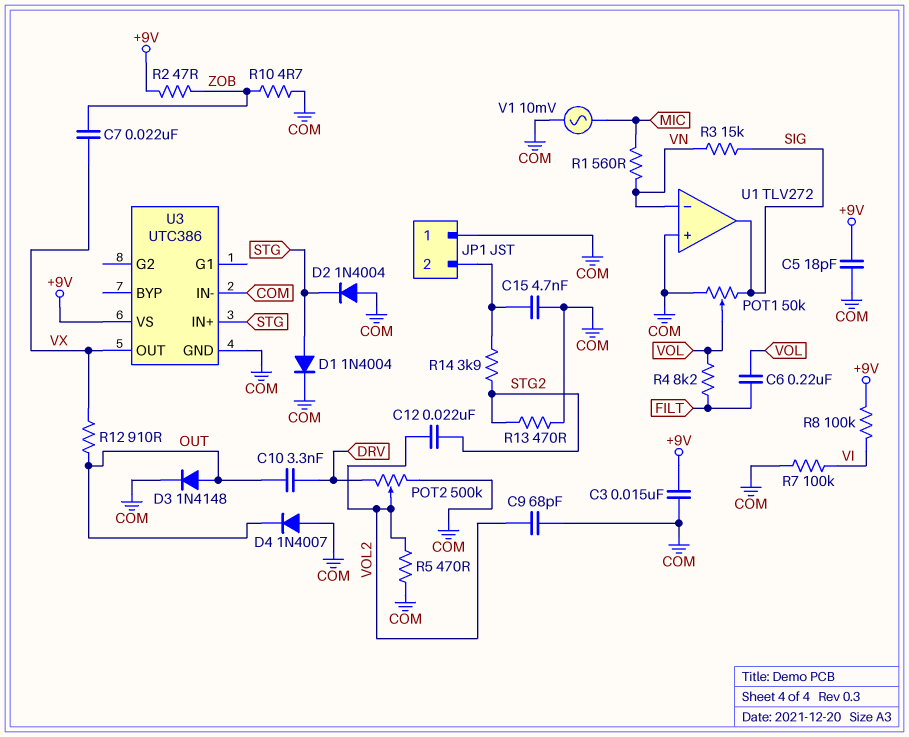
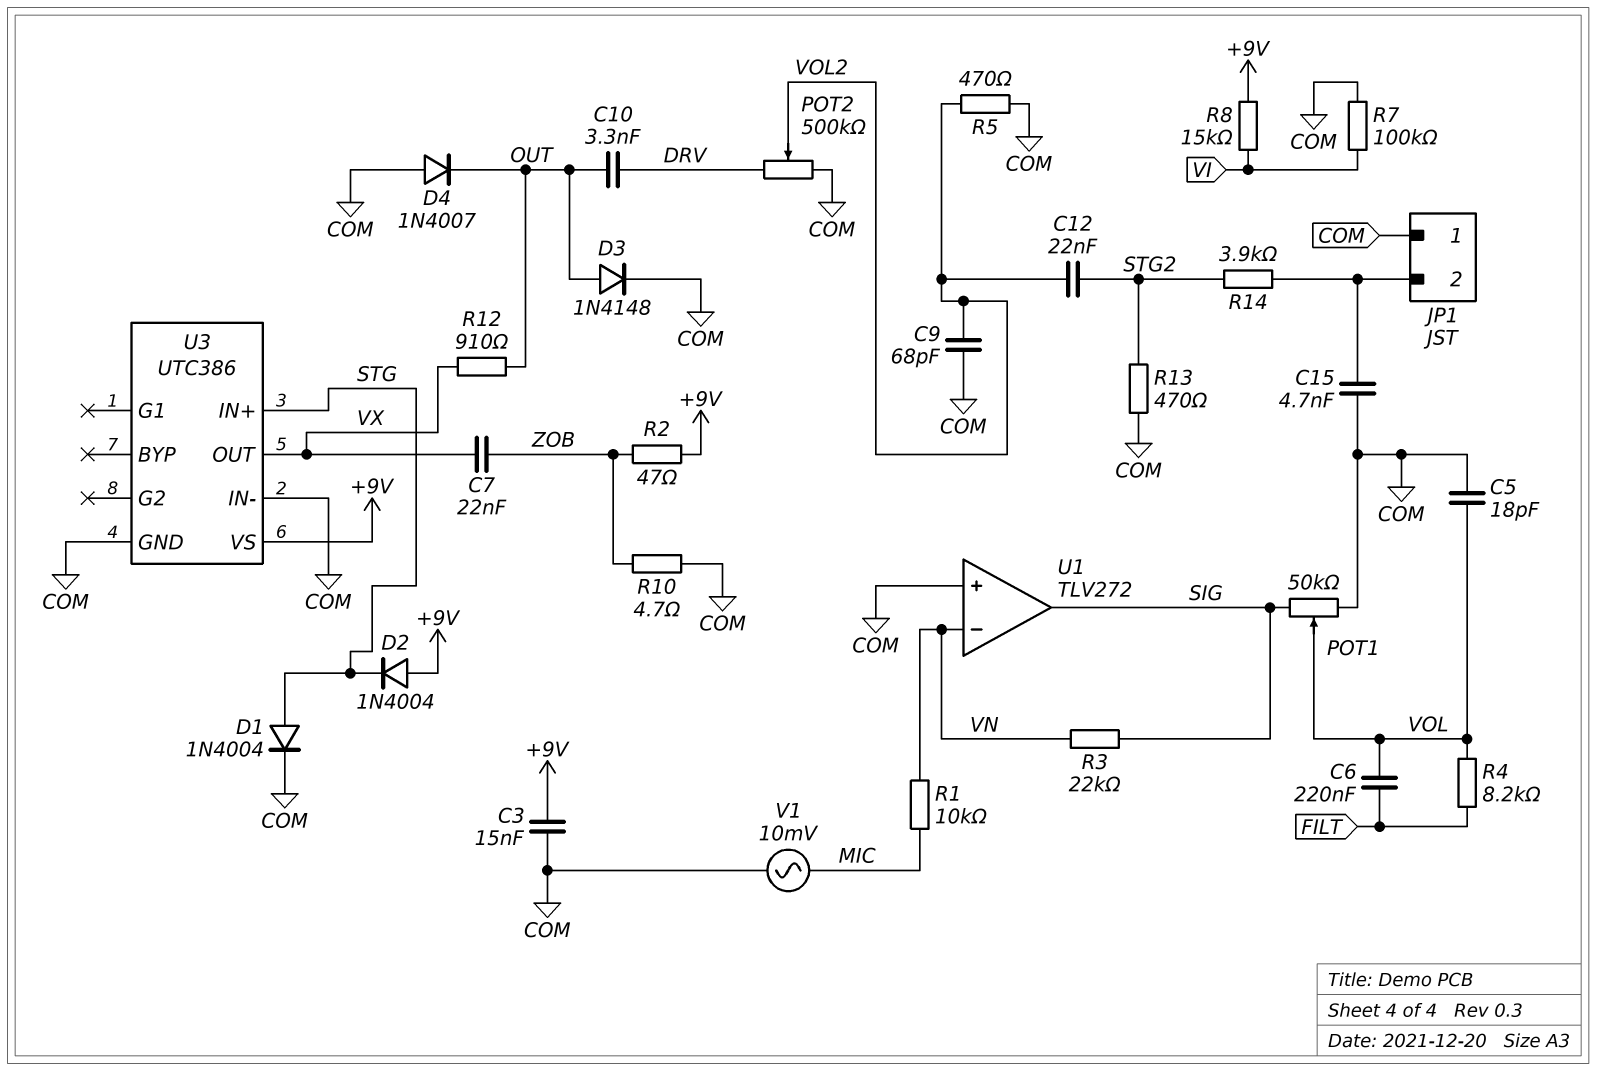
C5: 18pF (+9V, COM) -> 18pF (COM, VOL)
D2: diode 1N4004 (A COM, K STG) -> diode 1N4004 (A +9V, K STG)
R1: 560 (MIC, VN) -> 10k (MIC, VN)
R3: 15k (SIG, VN) -> 22k (SIG, VN)
R8: 100k (+9V, VI) -> 15k (+9V, VI)

